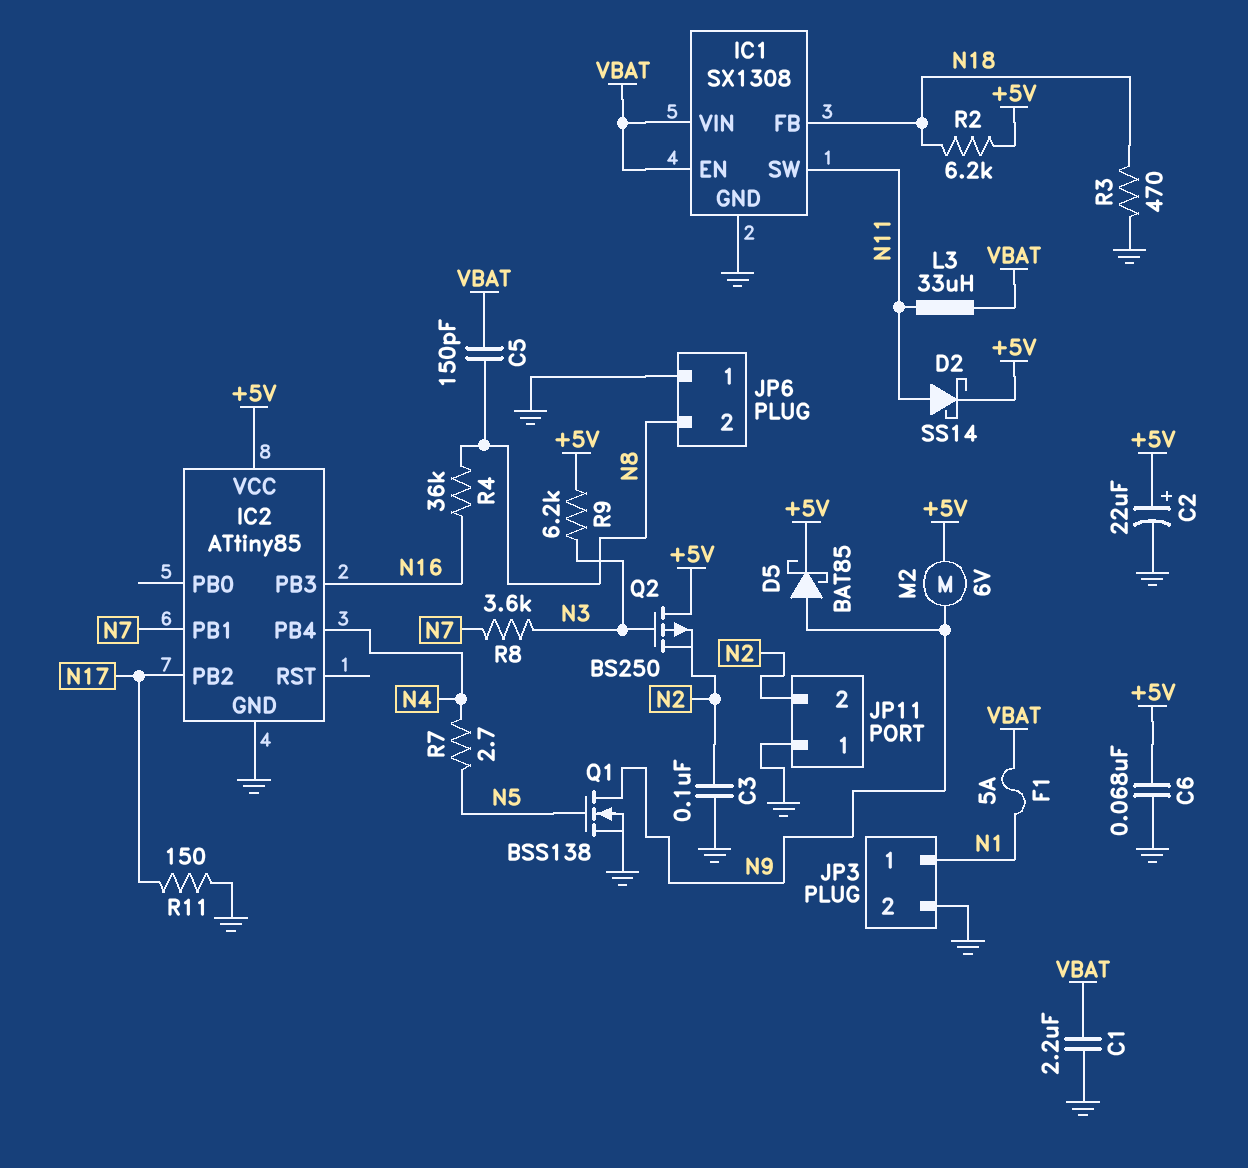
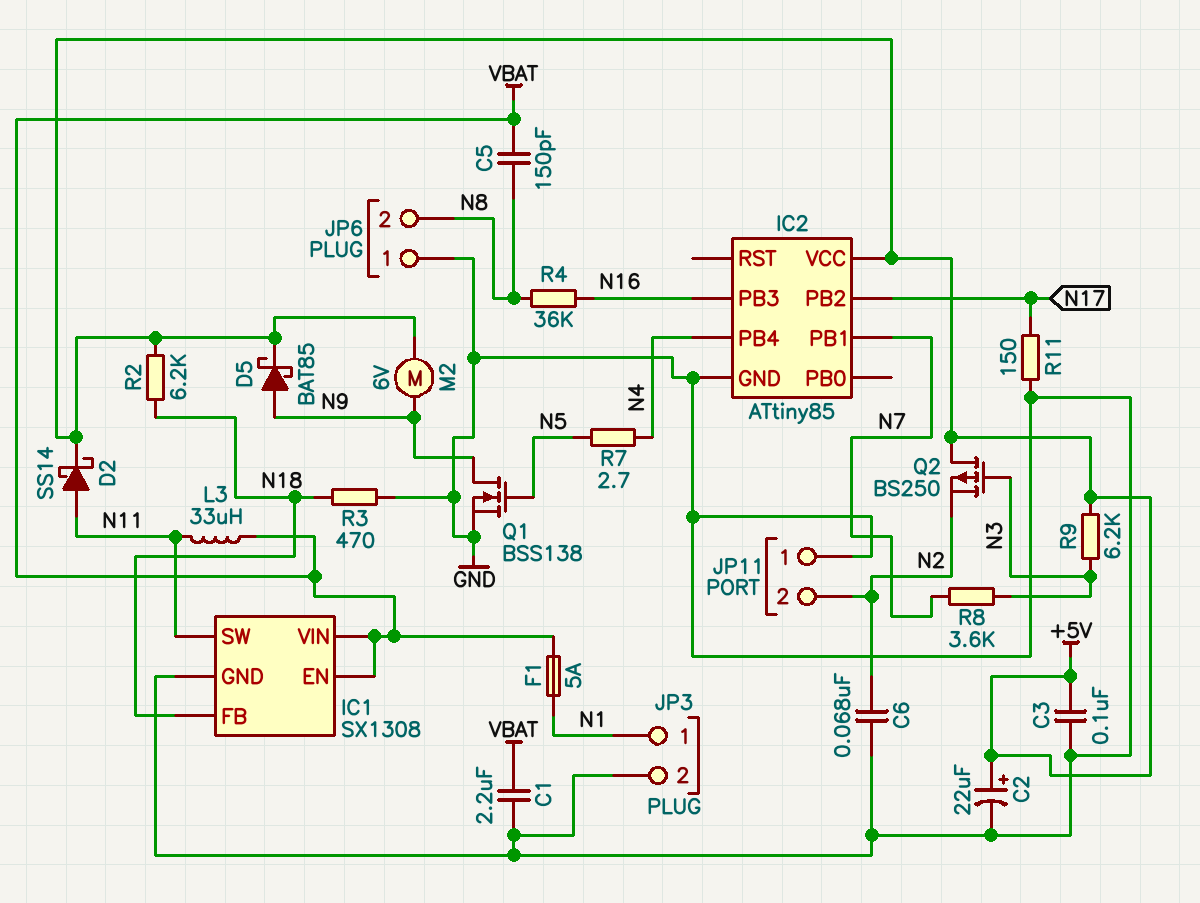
C3: 100nF (GND, N2) -> 100nF (+5V, GND)
C6: 68nF (+5V, GND) -> 68nF (GND, N2)

